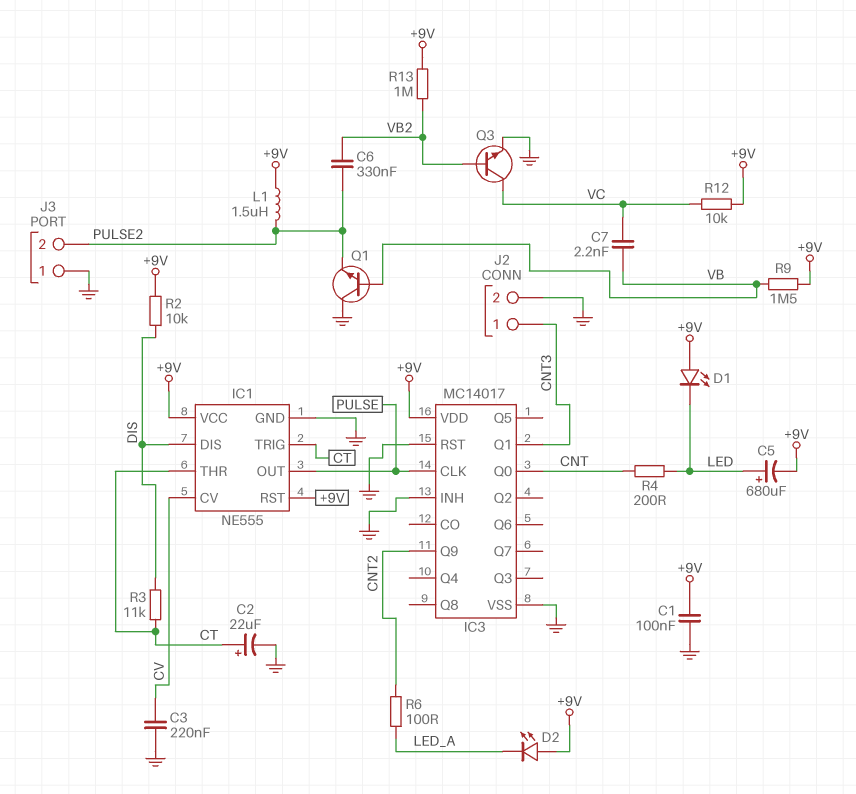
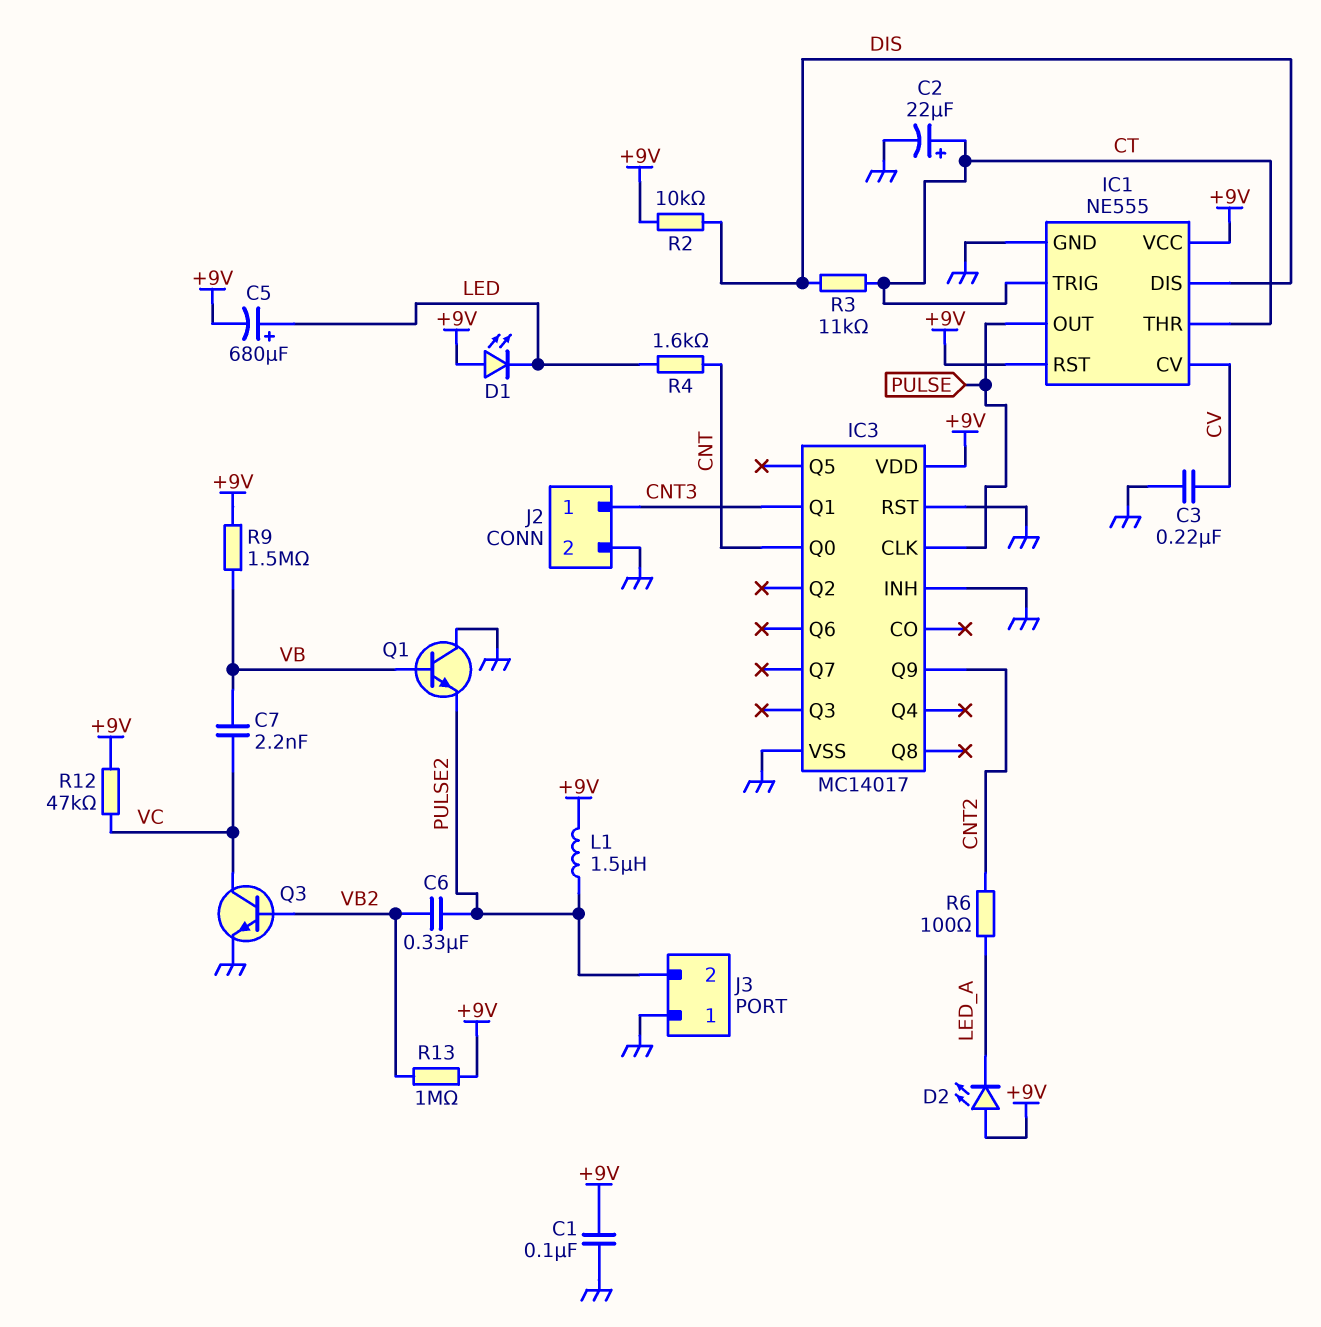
R4: 200 (CNT, LED) -> 1.6k (CNT, LED)
R12: 10k (+9V, VC) -> 47k (+9V, VC)

